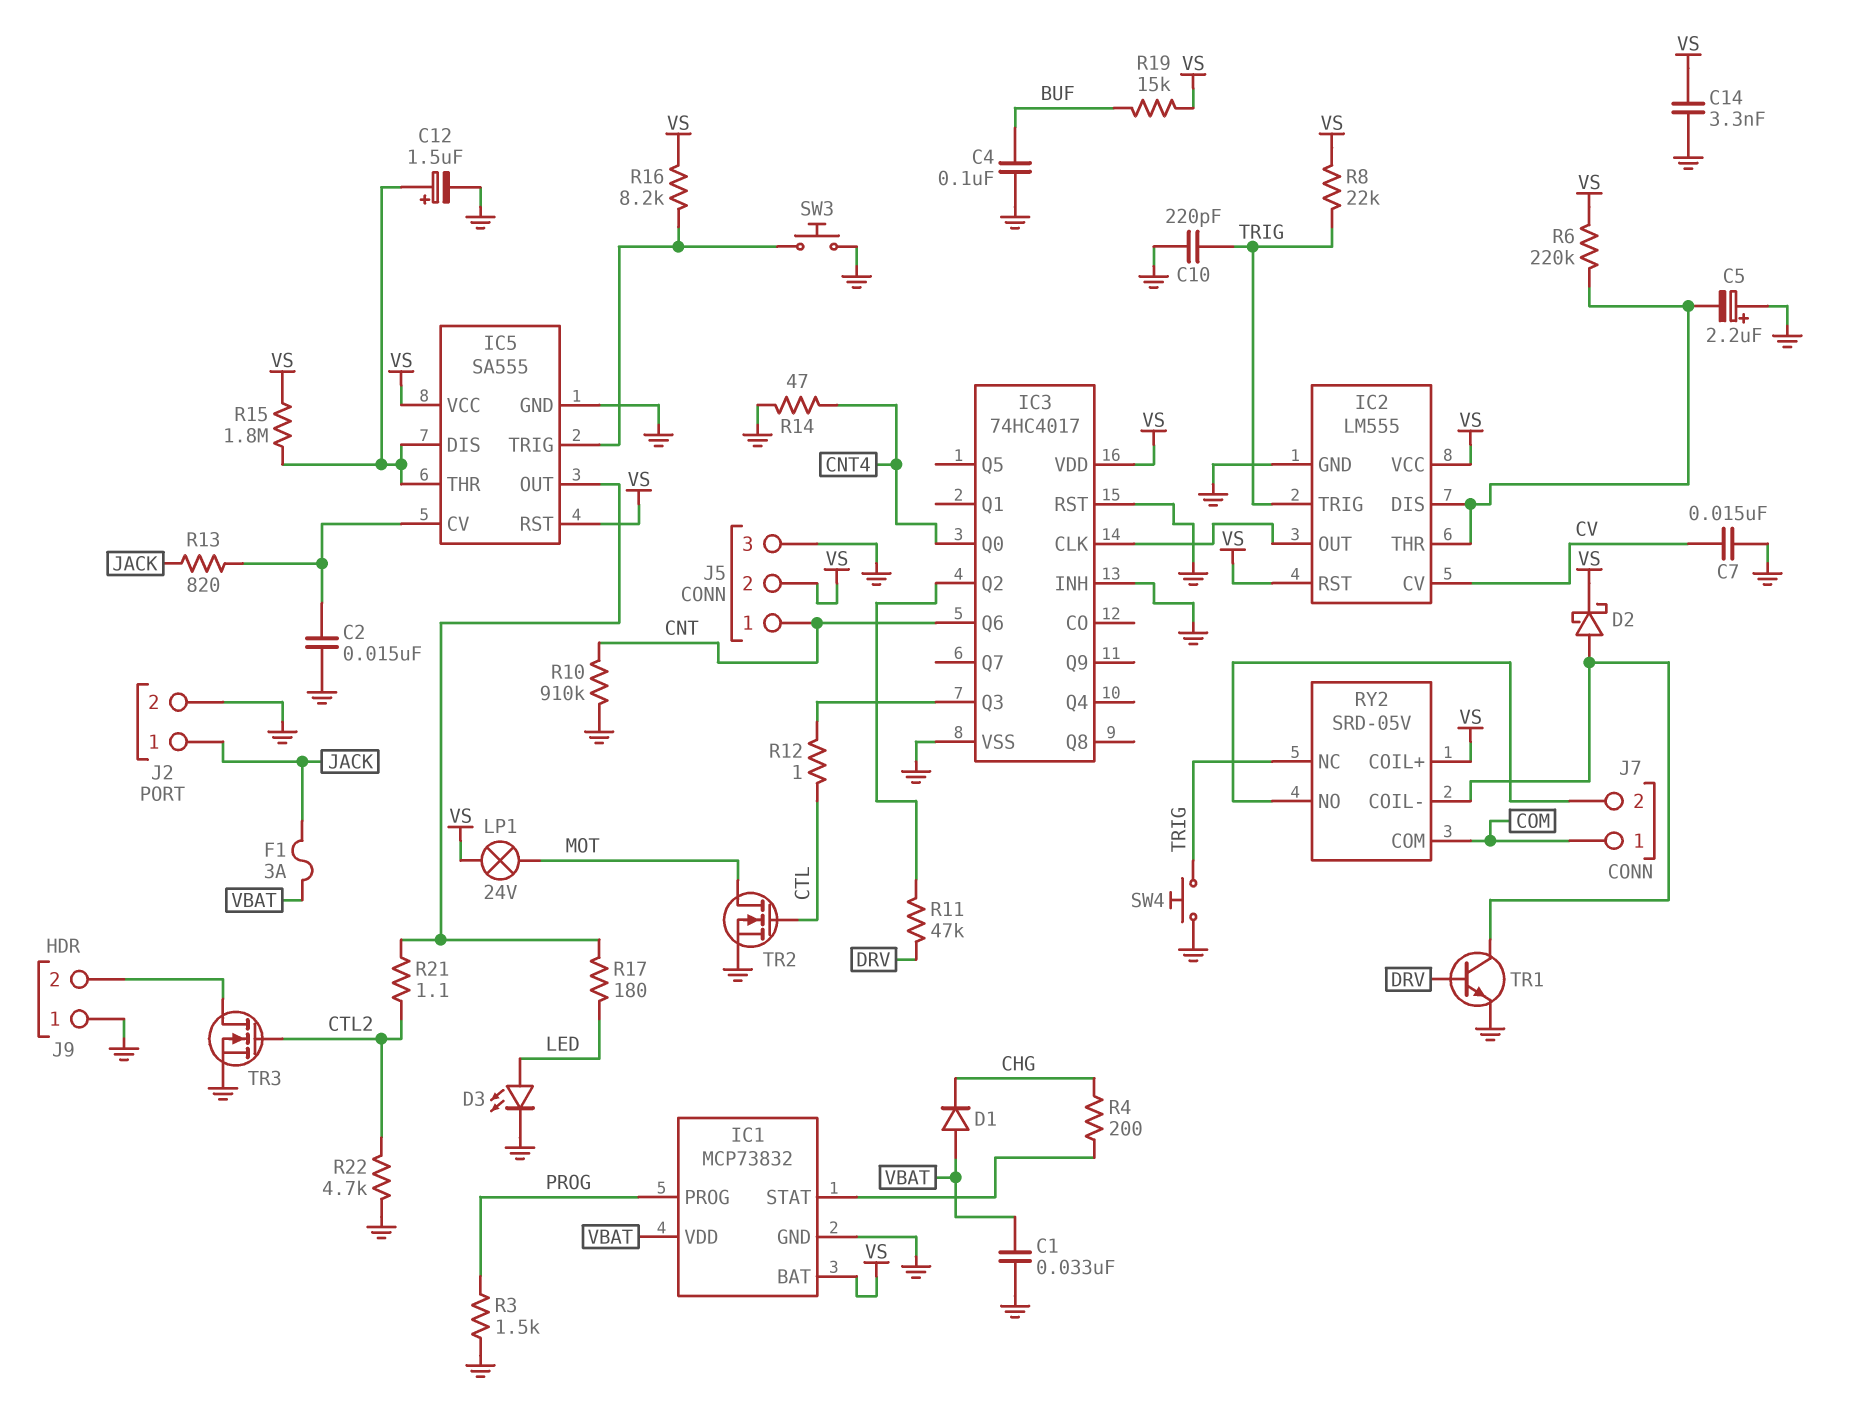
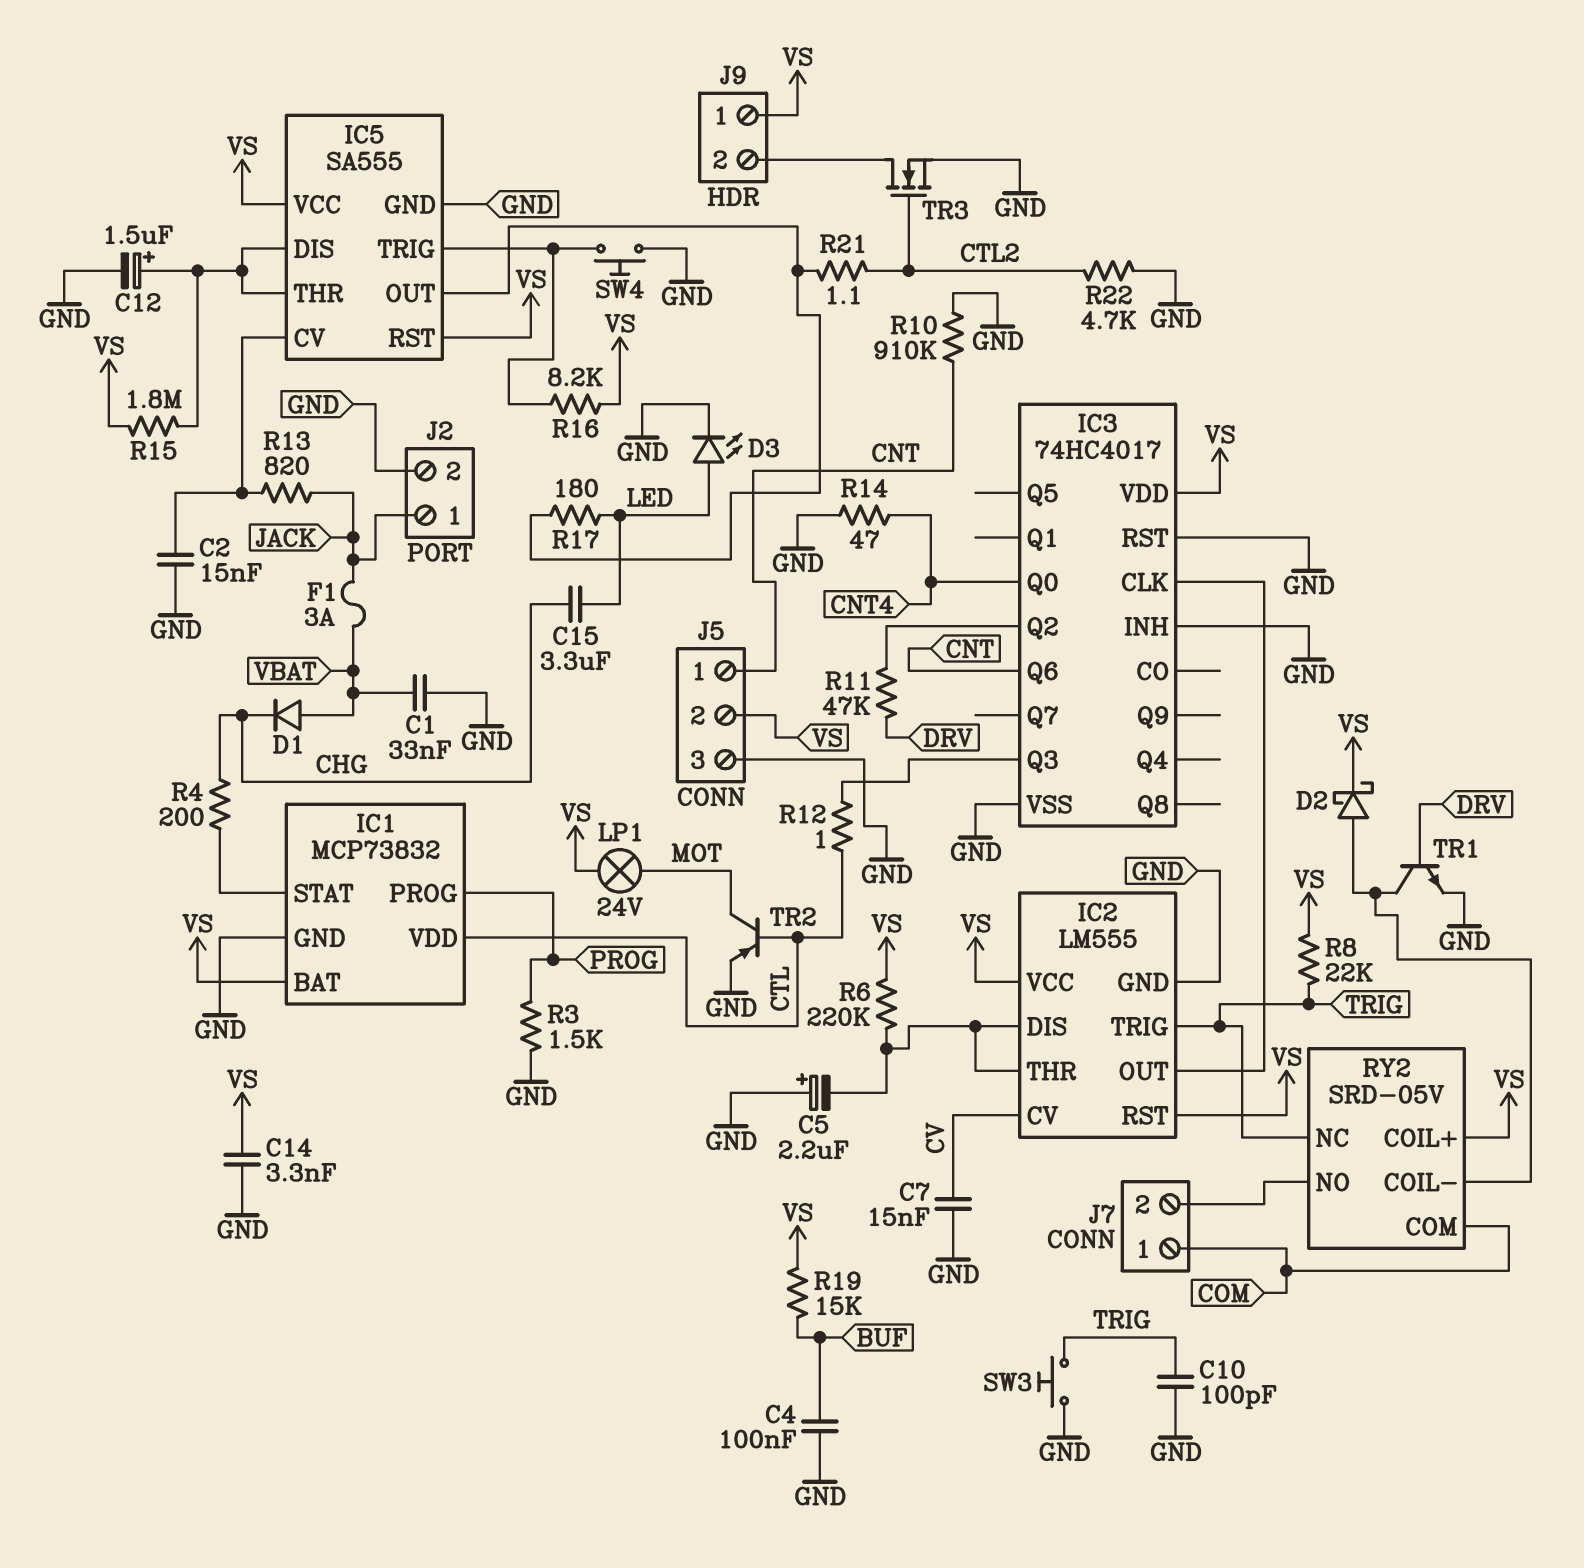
C10: 220pF (GND, TRIG) -> 100pF (GND, TRIG)
C15: none -> 3.3uF (CHG, LED)
IC1 pin VDD: VBAT -> CTL
J9 pin 1: GND -> VS
SW3: button (GND, IC5/TRIG) -> button (GND, TRIG)
SW4: button (GND, TRIG) -> button (GND, IC5/TRIG)
TR2: NMOS (G CTL, D MOT, S GND) -> PNP (B CTL, C MOT, E GND)

